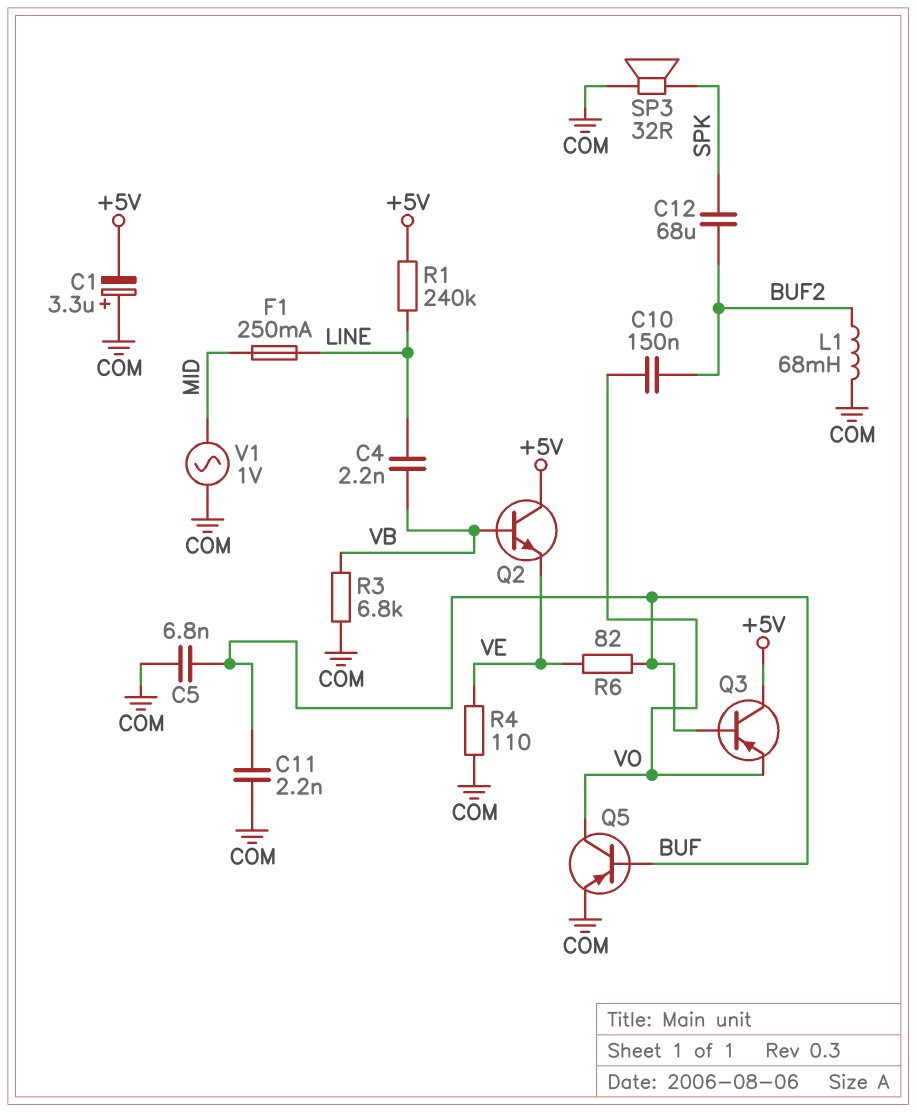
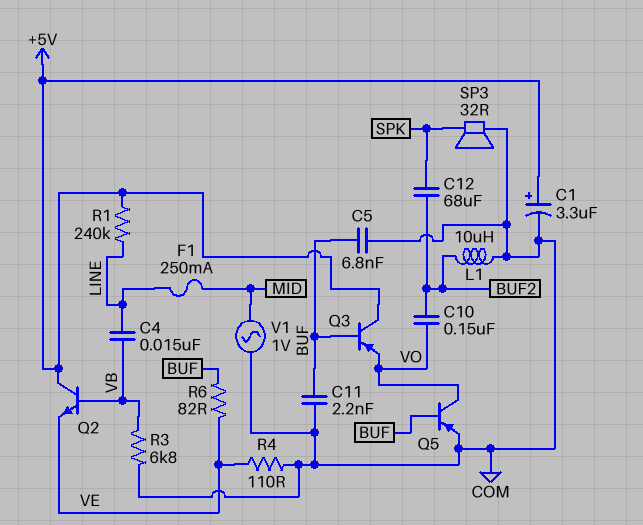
C1: 3.3uF (plus COM, minus +5V) -> 3.3uF (plus +5V, minus COM)
C4: 2.2nF (LINE, VB) -> 15nF (LINE, VB)
L1: 68mH (BUF2, COM) -> 10uH (BUF2, COM)

